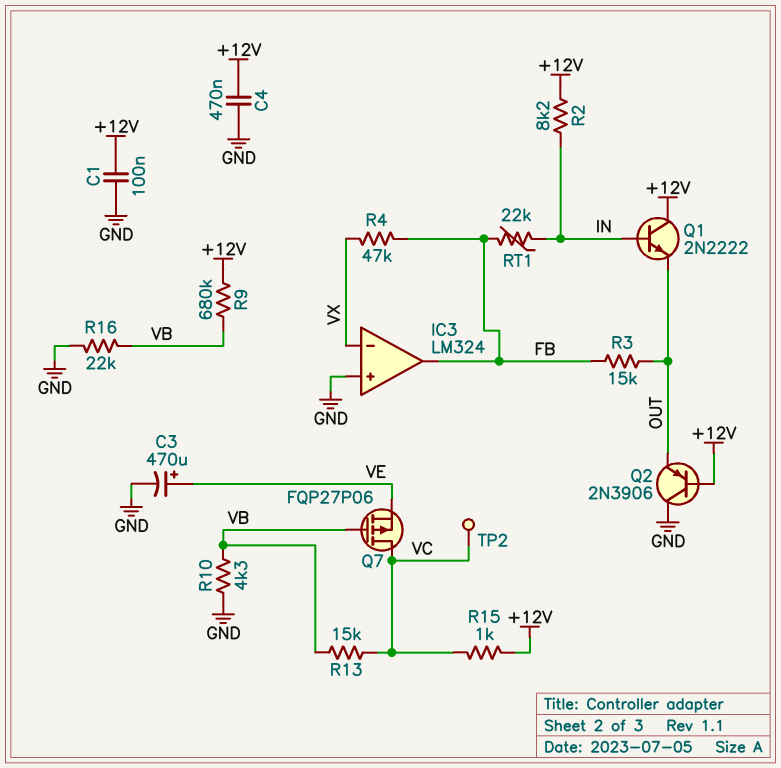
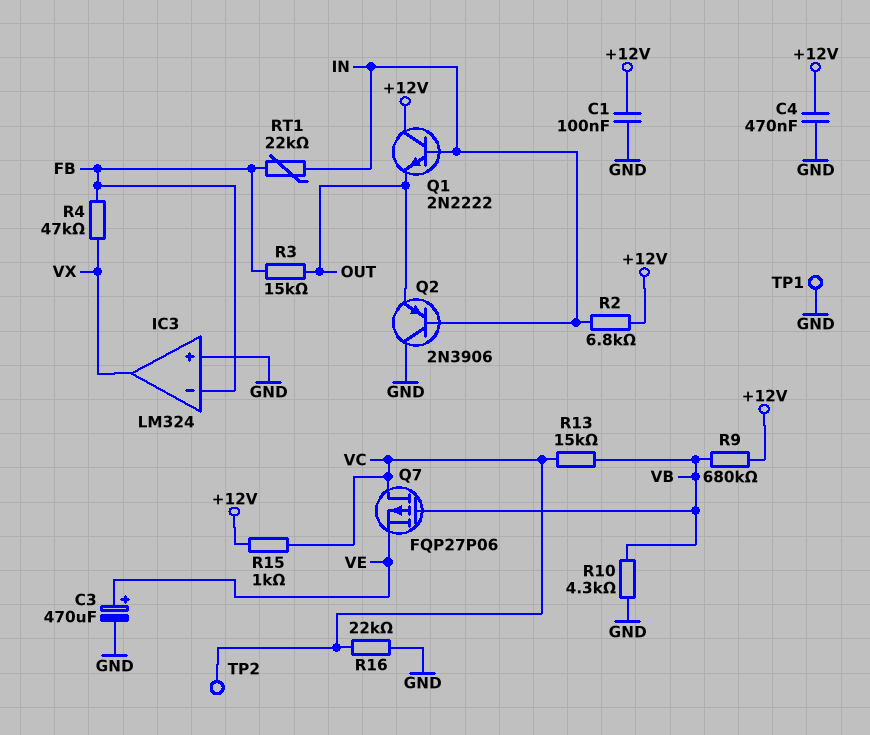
IC3 pin in-: VX -> FB
IC3 pin out: FB -> VX
Q2: PNP 2N3906 (B +12V, C GND, E OUT) -> PNP 2N3906 (B IN, C GND, E OUT)
R2: 8.2k (+12V, IN) -> 6.8k (+12V, IN)
R16: 22k (GND, VB) -> 22k (GND, VC)
TP1: none -> test point (GND)

